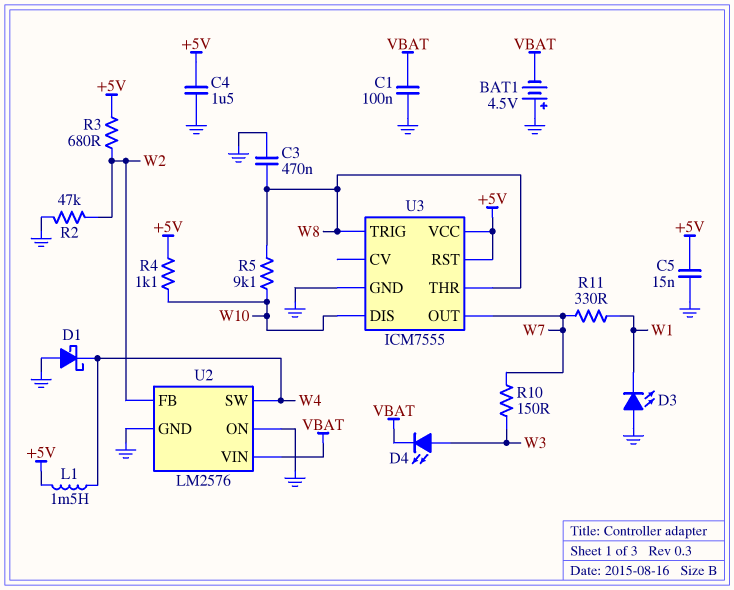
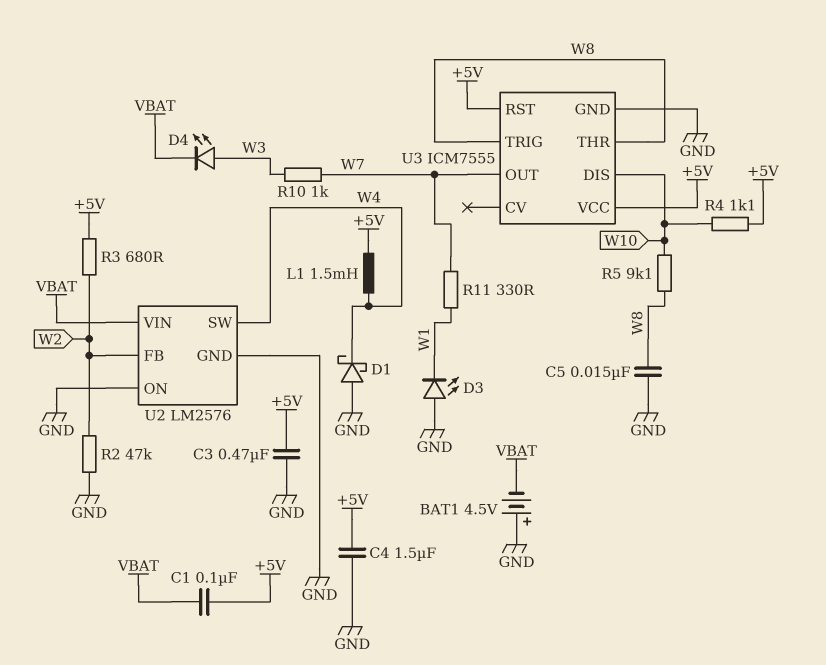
C1: 100nF (GND, VBAT) -> 100nF (+5V, VBAT)
C3: 470nF (GND, W8) -> 470nF (+5V, GND)
C5: 15nF (+5V, GND) -> 15nF (GND, W8)
R10: 150 (W3, W7) -> 1k (W3, W7)

